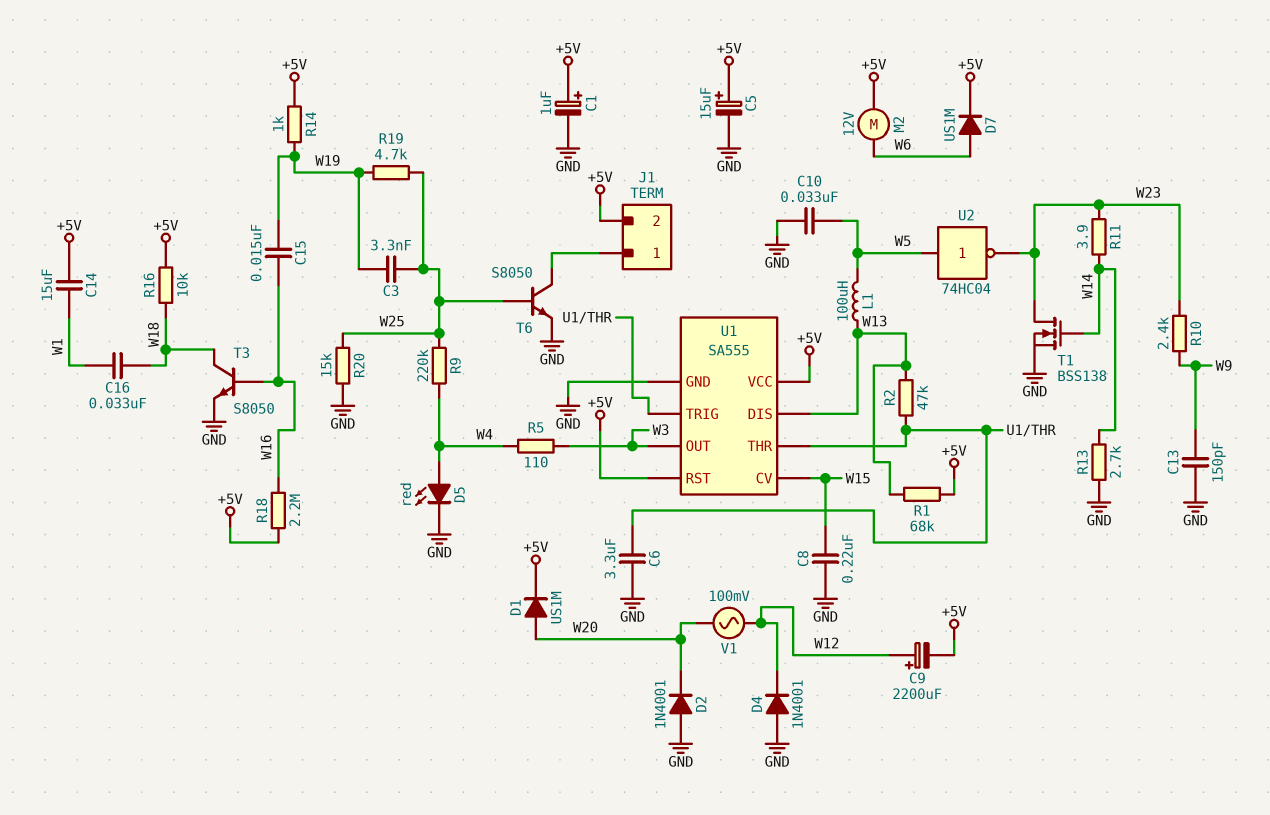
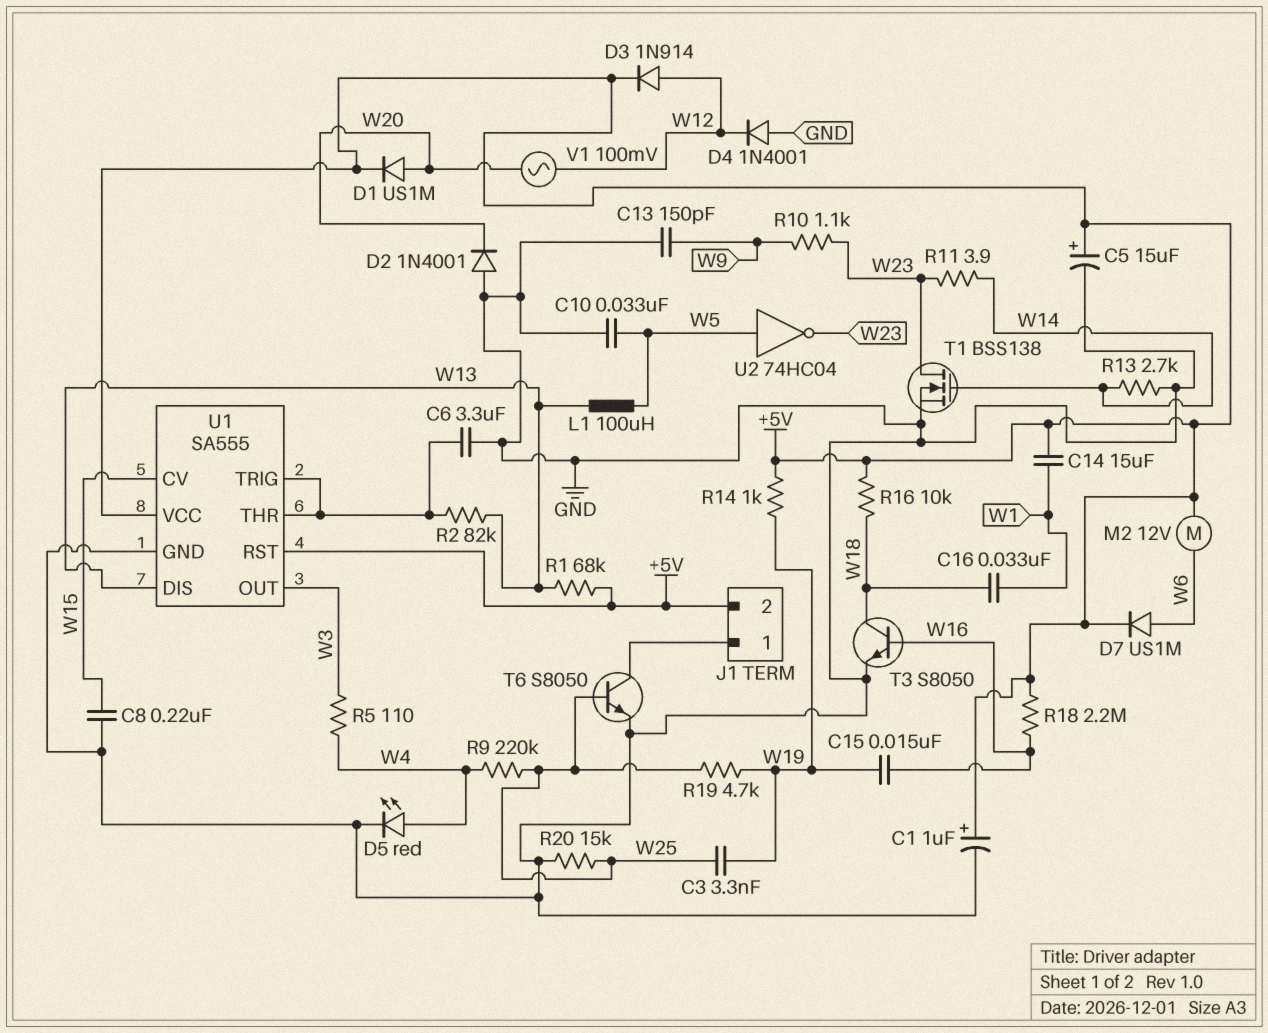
C9: 2200uF (plus W12, minus +5V) -> none
D3: none -> diode 1N914 (A W12, K +5V)
R2: 47k (U1/THR, W13) -> 82k (U1/THR, W13)
R10: 2.4k (W9, W23) -> 1.1k (W9, W23)

